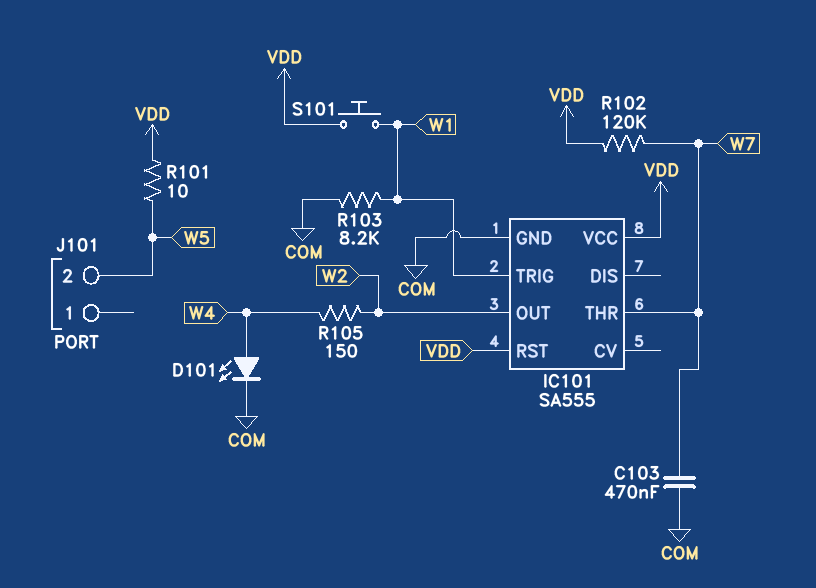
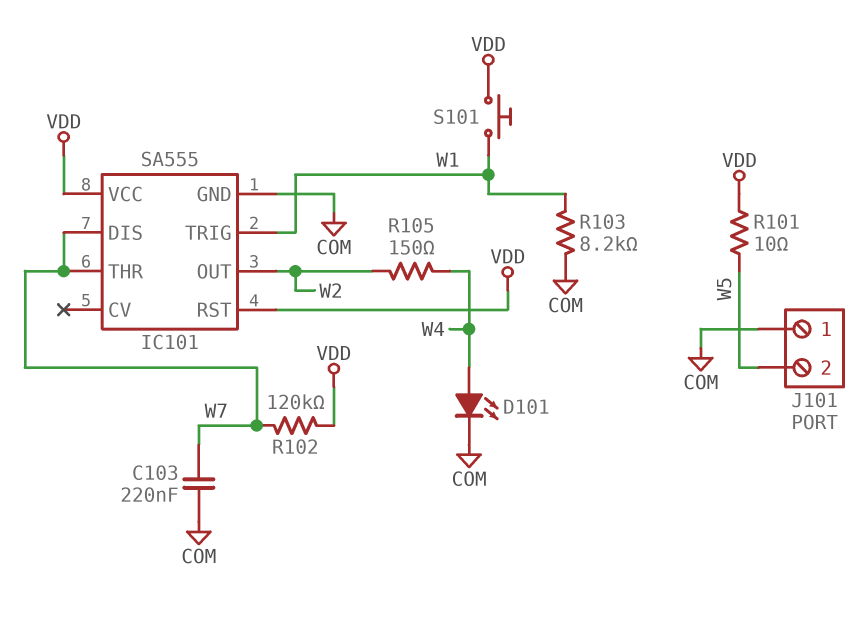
C103: 470nF (COM, W7) -> 220nF (COM, W7)
IC101 pin DIS: none -> W7
J101 pin 1: none -> COM

